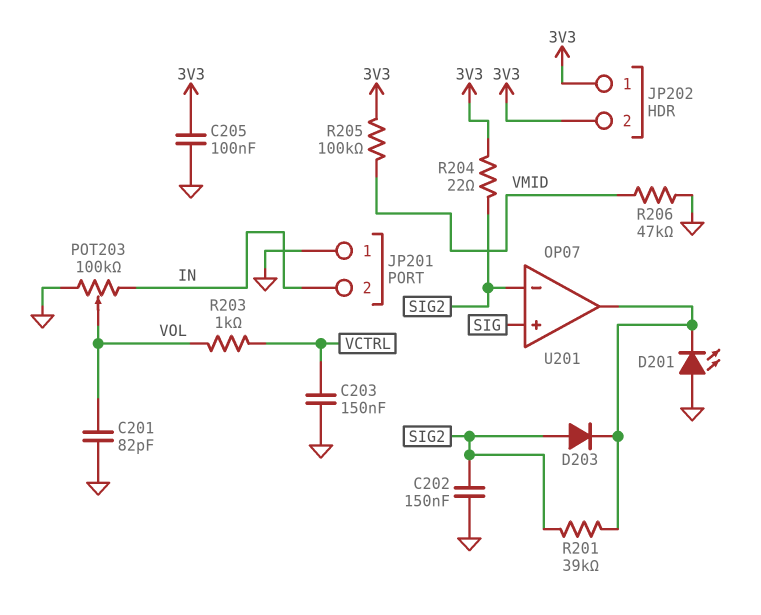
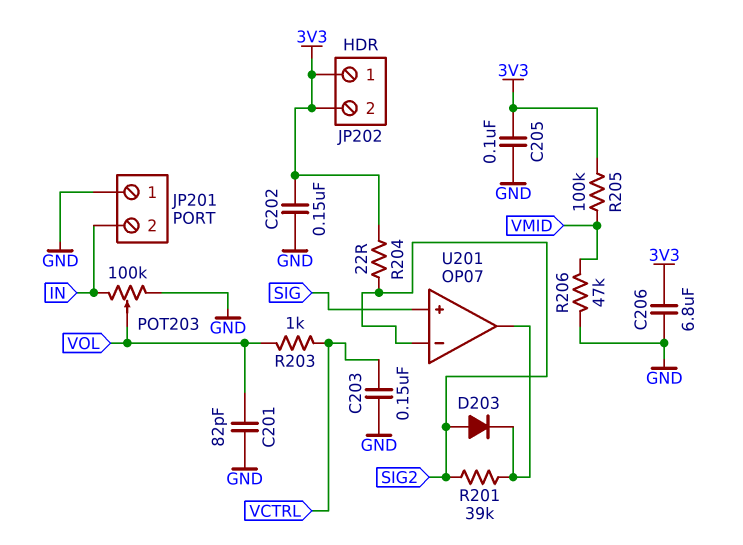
C202: 150nF (GND, SIG2) -> 150nF (3V3, GND)
C206: none -> 6.8uF (3V3, GND)
D201: LED (A GND, K U201/out) -> none

